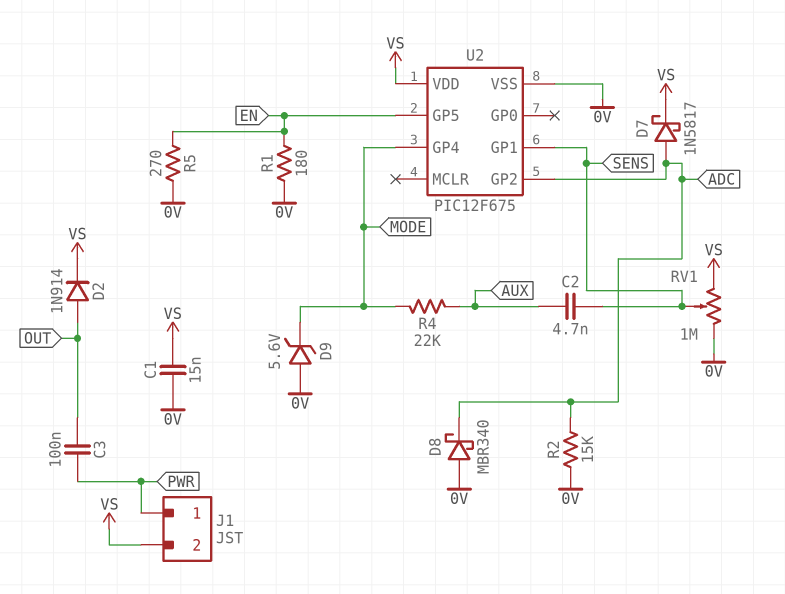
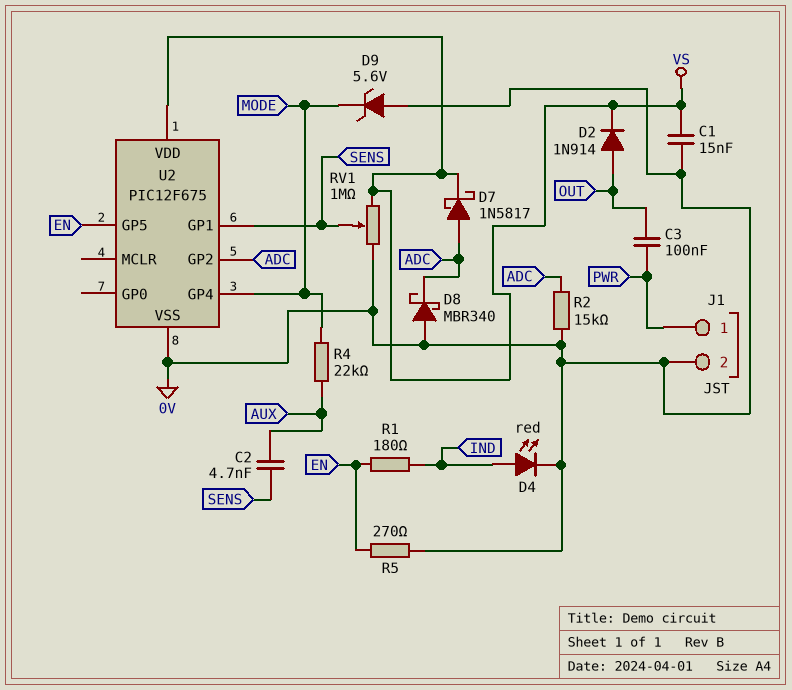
D4: none -> LED red (A IND, K 0V)
J1 pin 2: VS -> 0V
R1: 180 (0V, EN) -> 180 (EN, IND)

